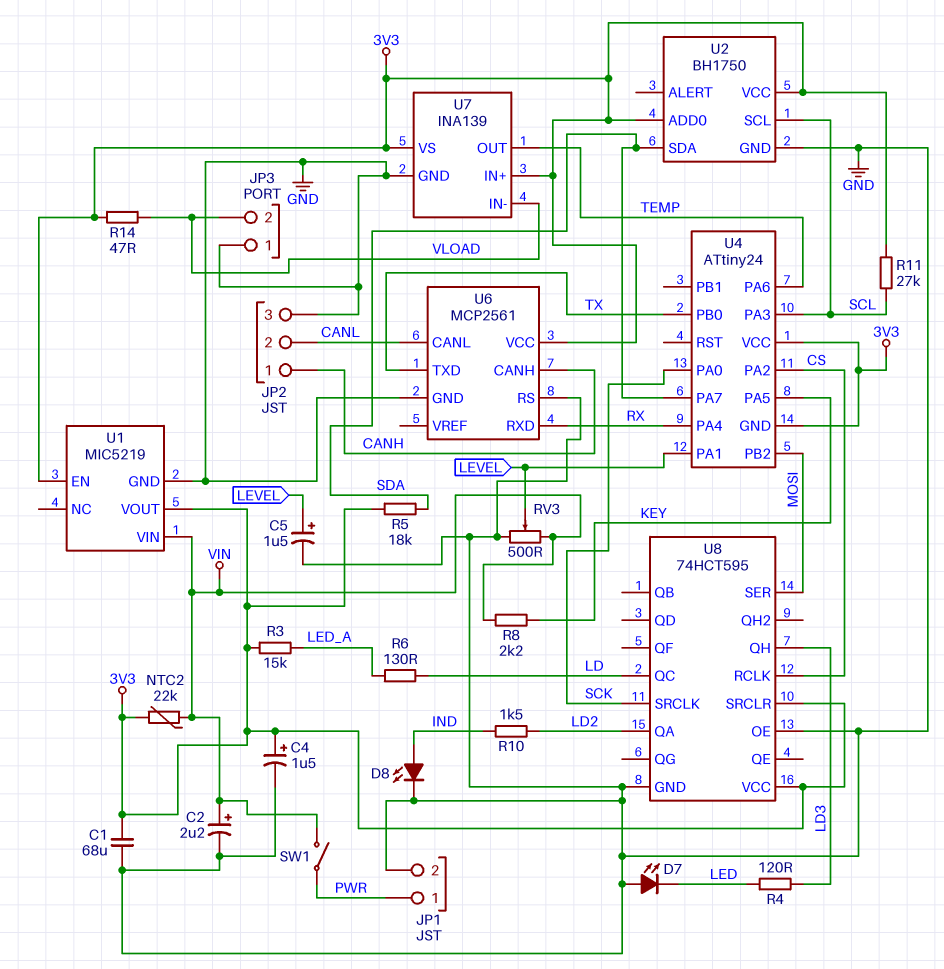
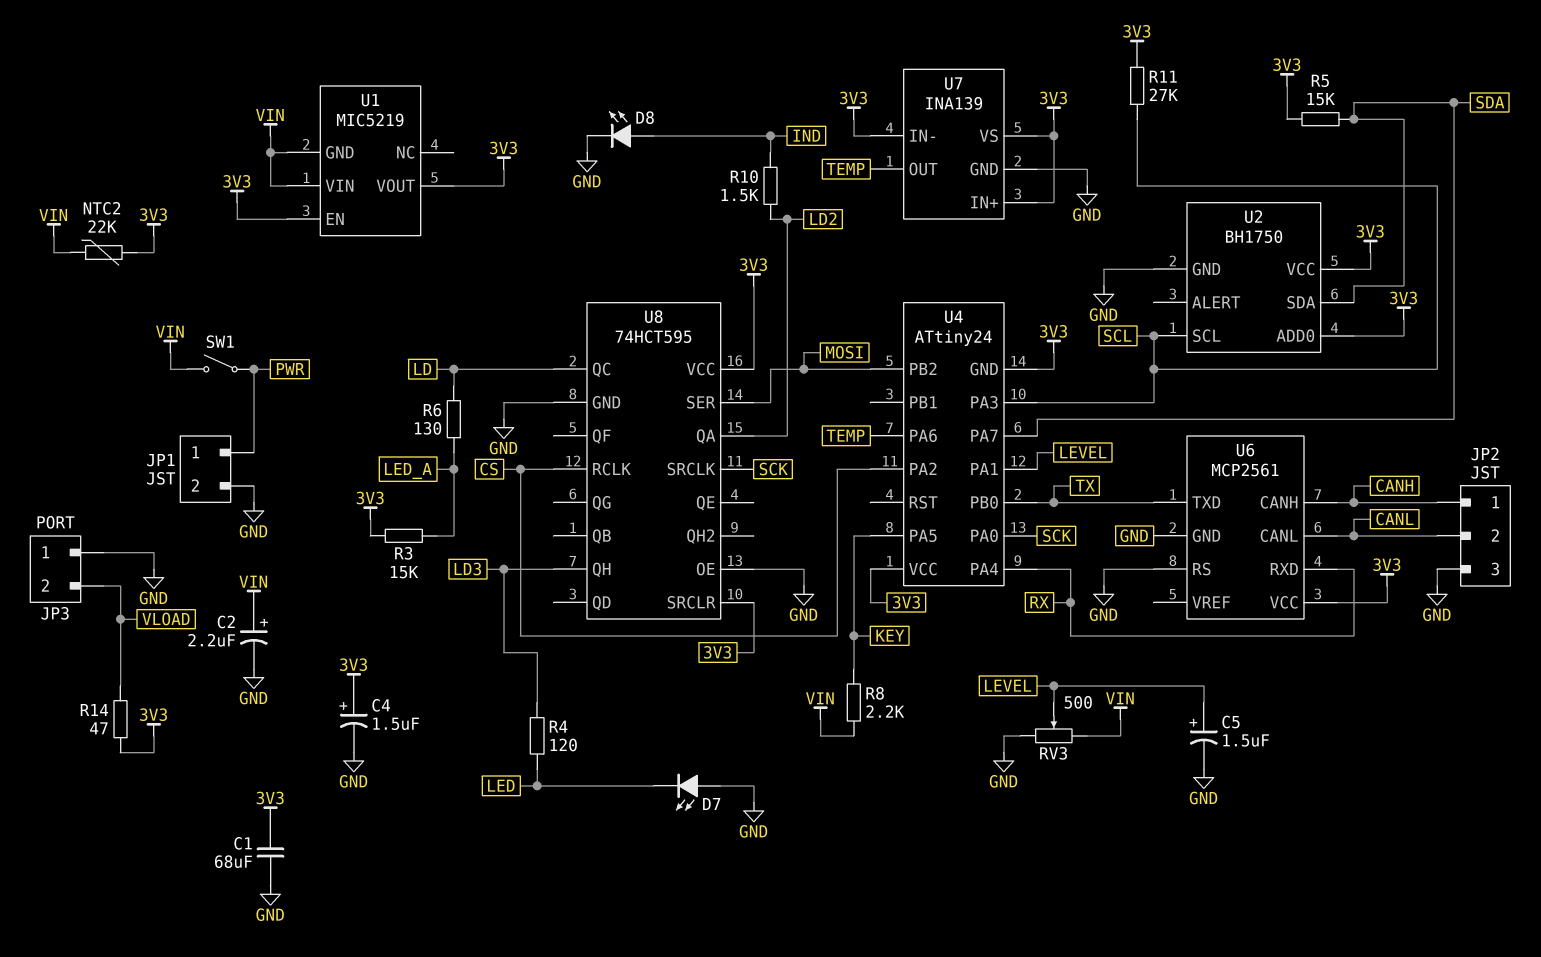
R5: 18k (3V3, SDA) -> 15k (3V3, SDA)
U1 pin GND: GND -> VIN
U7 pin IN-: VLOAD -> 3V3

